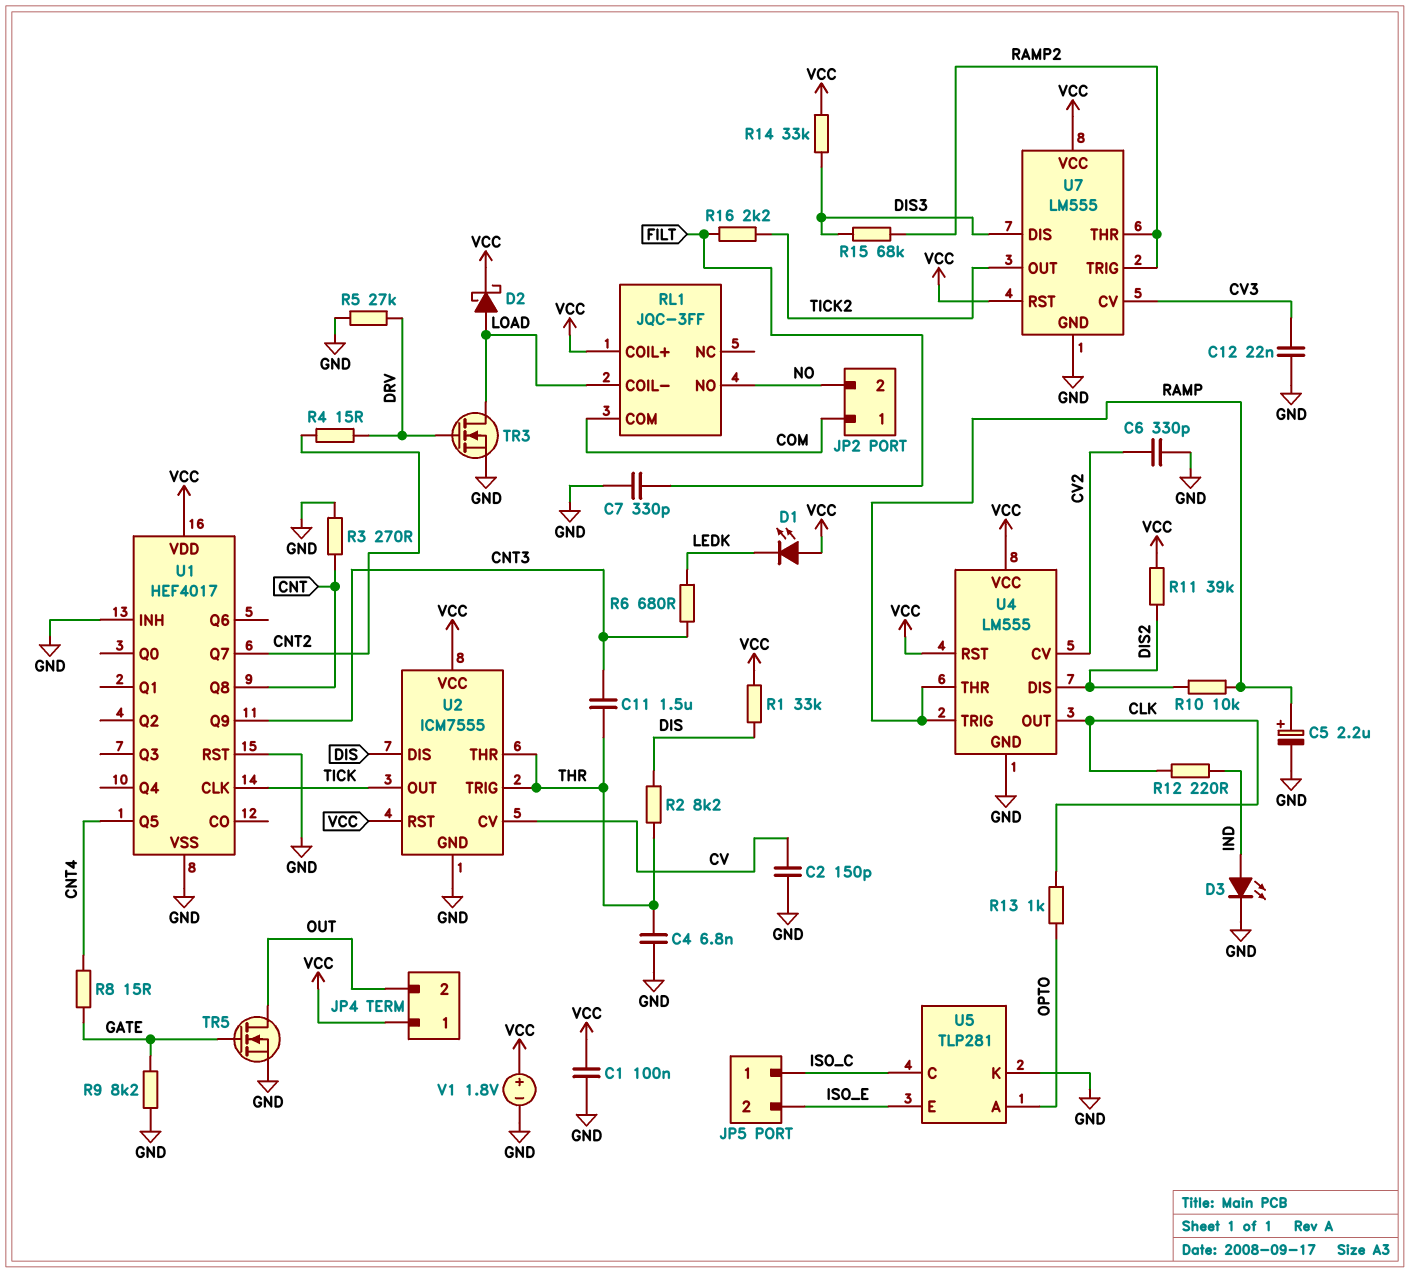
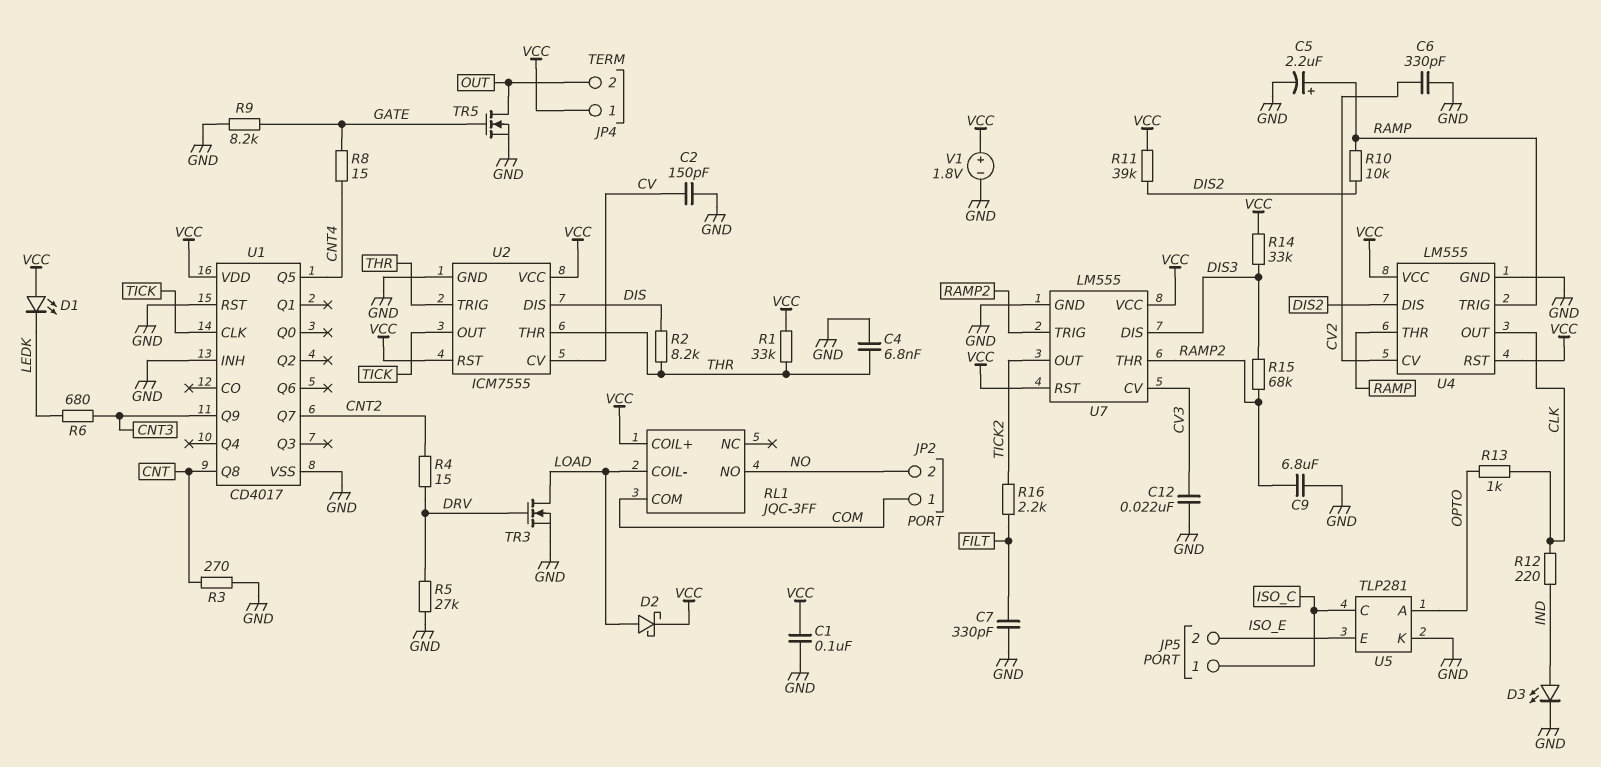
C9: none -> 6.8uF (GND, RAMP2)
C11: 1.5uF (CNT3, THR) -> none
R1: 33k (DIS, VCC) -> 33k (THR, VCC)
U1: HEF4017 -> CD4017

